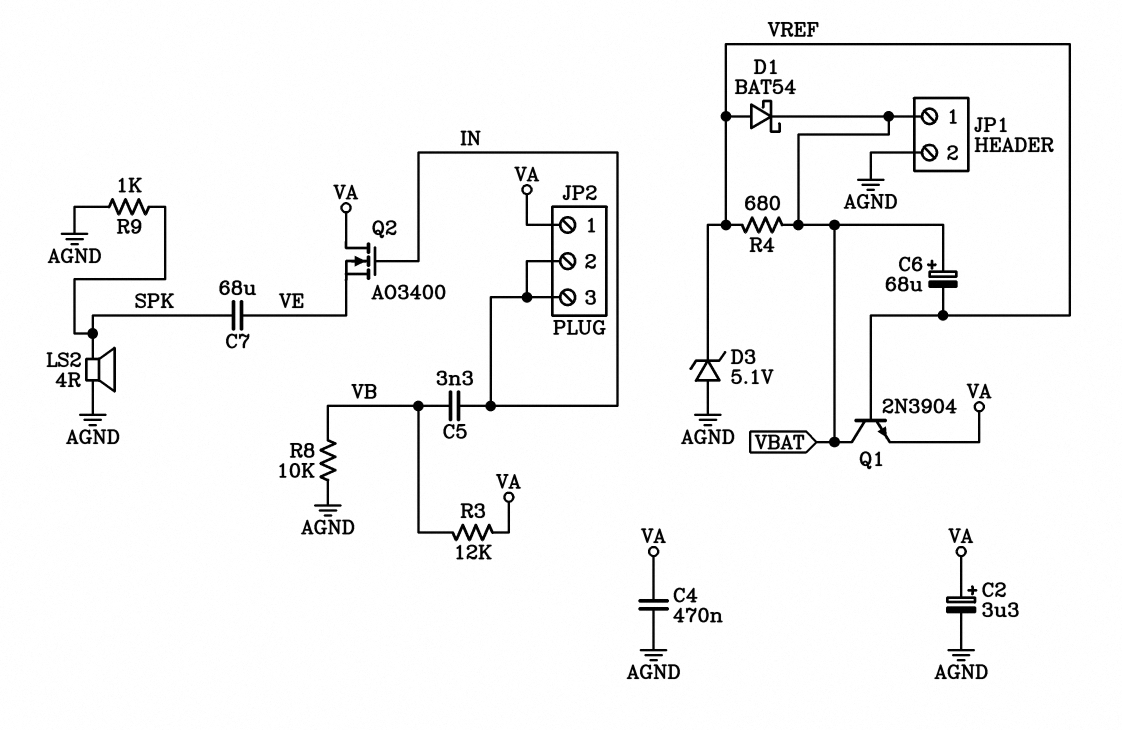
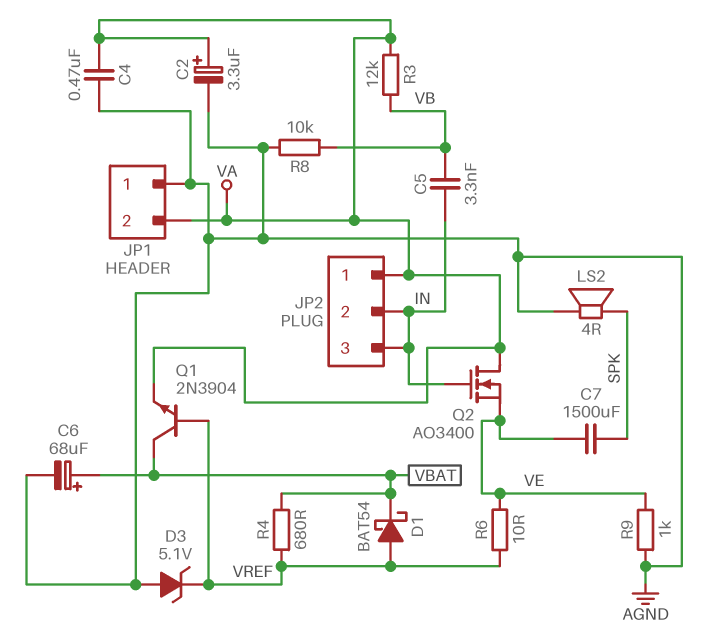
C6: 68uF (plus VBAT, minus VREF) -> 68uF (plus VBAT, minus AGND)
C7: 68uF (SPK, VE) -> 1500uF (SPK, VE)
JP1 pin 1: VBAT -> AGND
JP1 pin 2: AGND -> VA
R6: none -> 10 (VE, VREF)
R9: 1k (AGND, SPK) -> 1k (AGND, VE)

